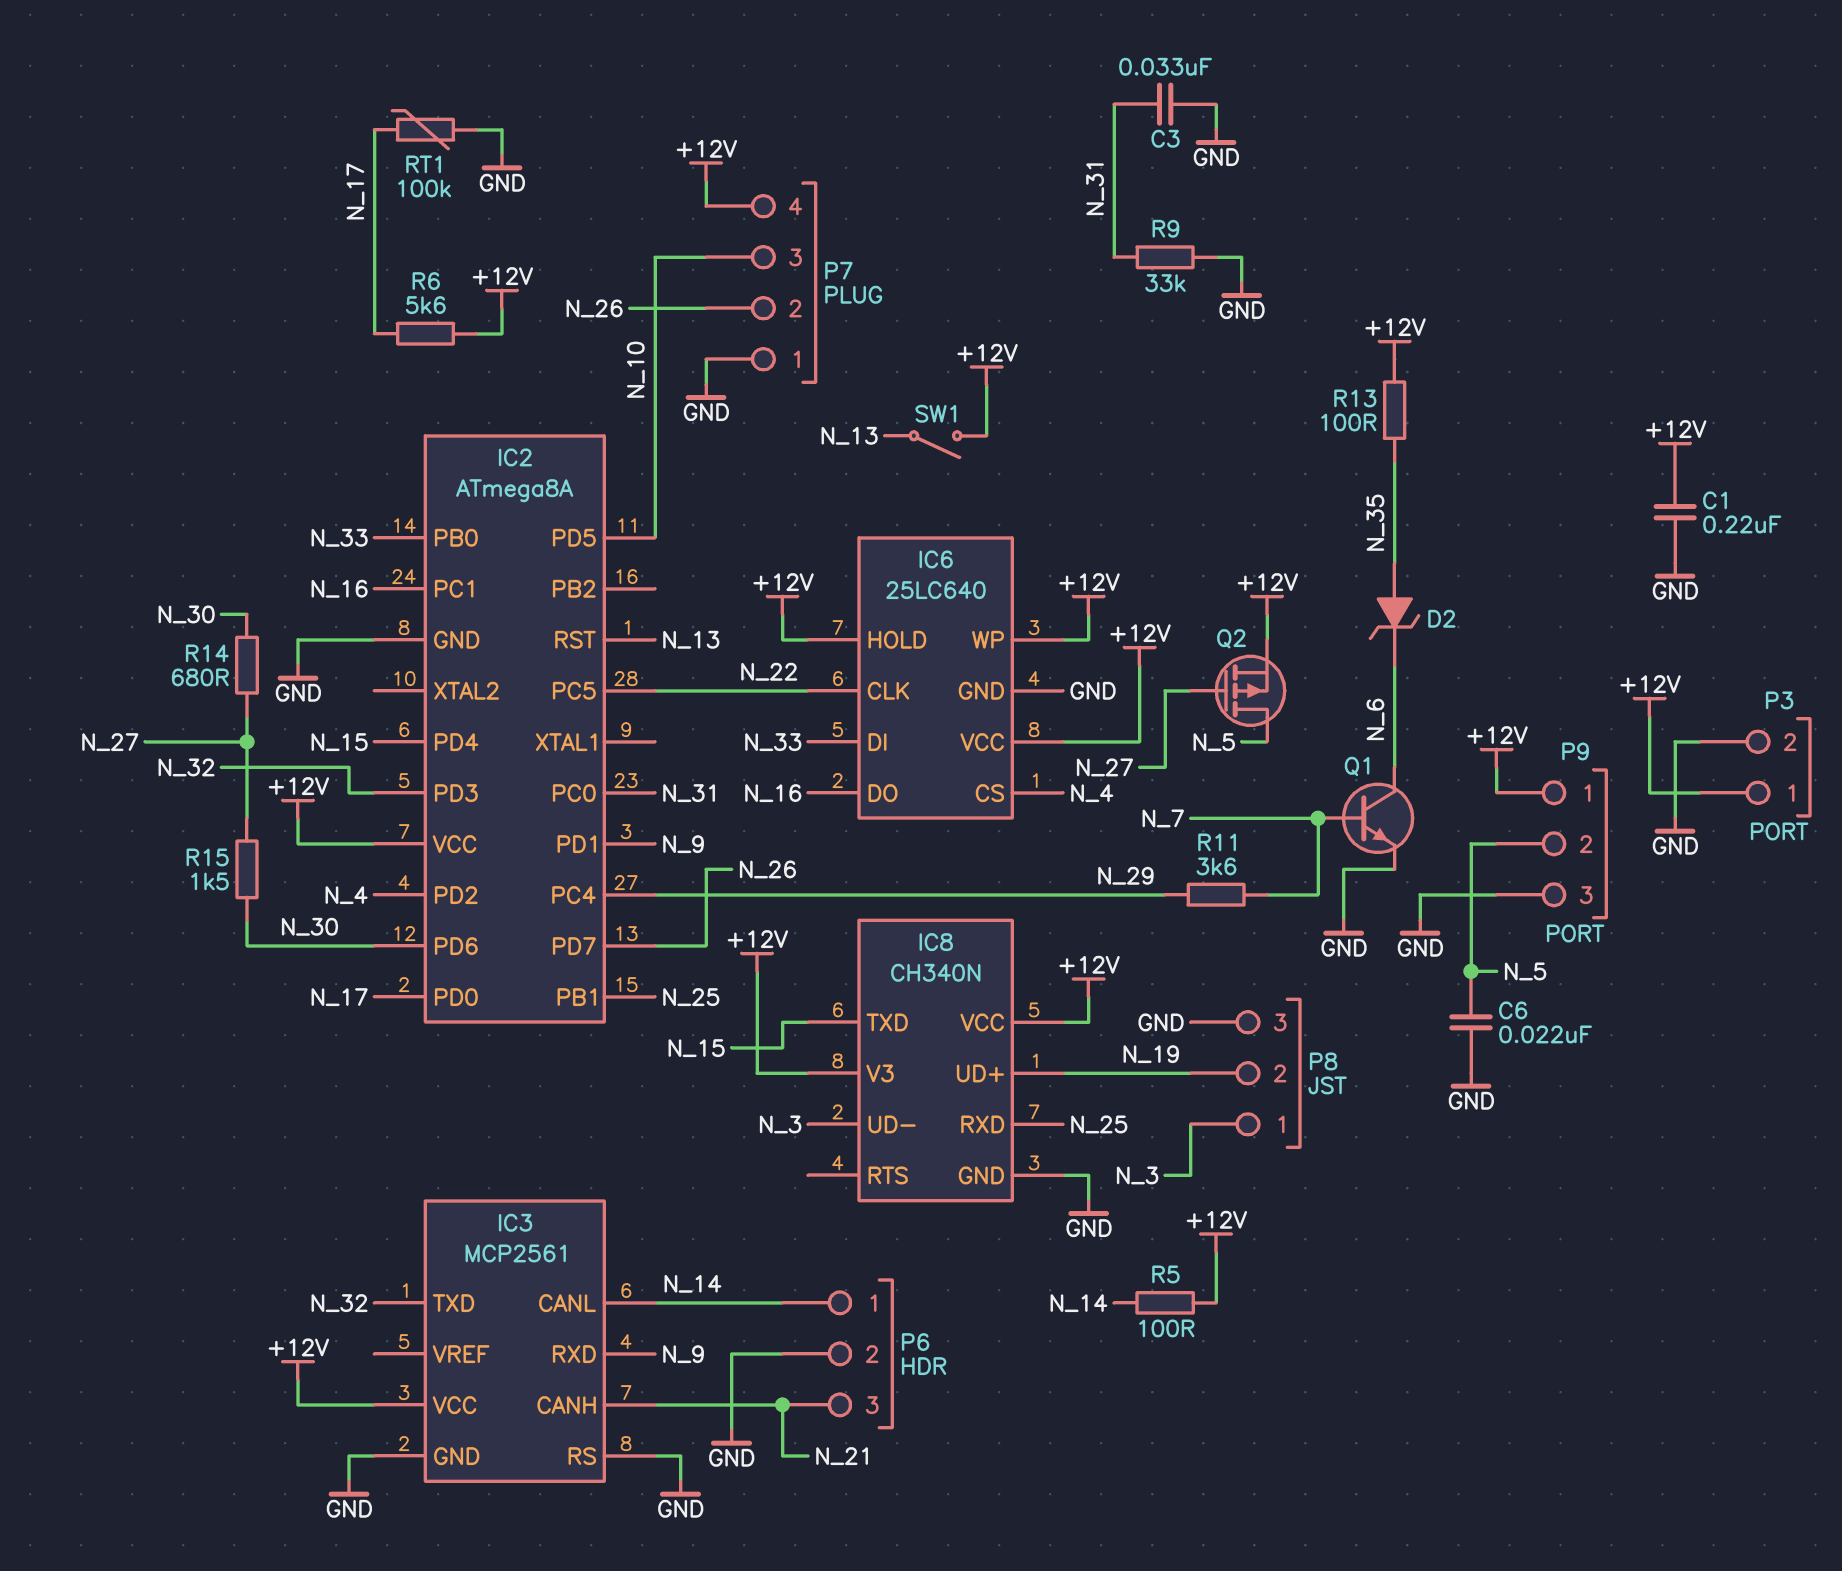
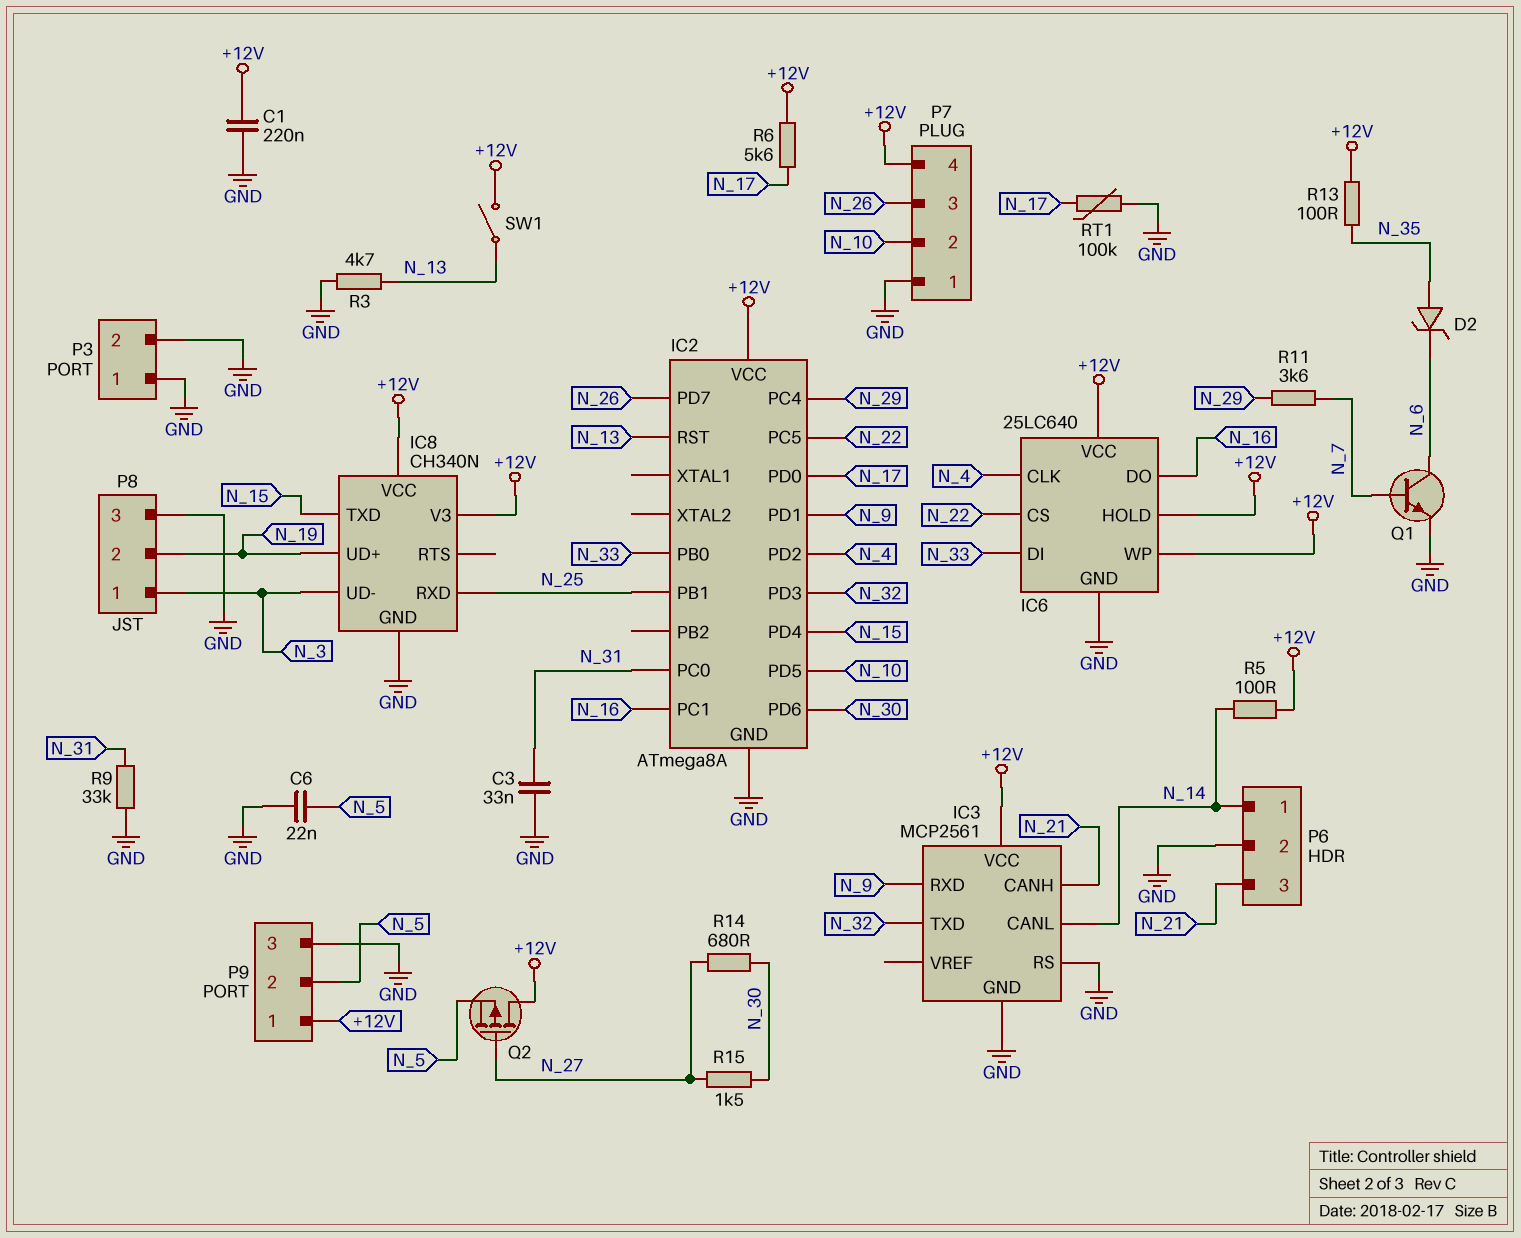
IC6 pin CLK: N_22 -> N_4
IC6 pin CS: N_4 -> N_22
P3 pin 1: +12V -> GND
P7 pin 2: N_26 -> N_10
P7 pin 3: N_10 -> N_26
Q2: PMOS (G N_27, D N_5, S +12V) -> PMOS (G N_27, D +12V, S N_5)
R3: none -> 4.7k (GND, N_13)

